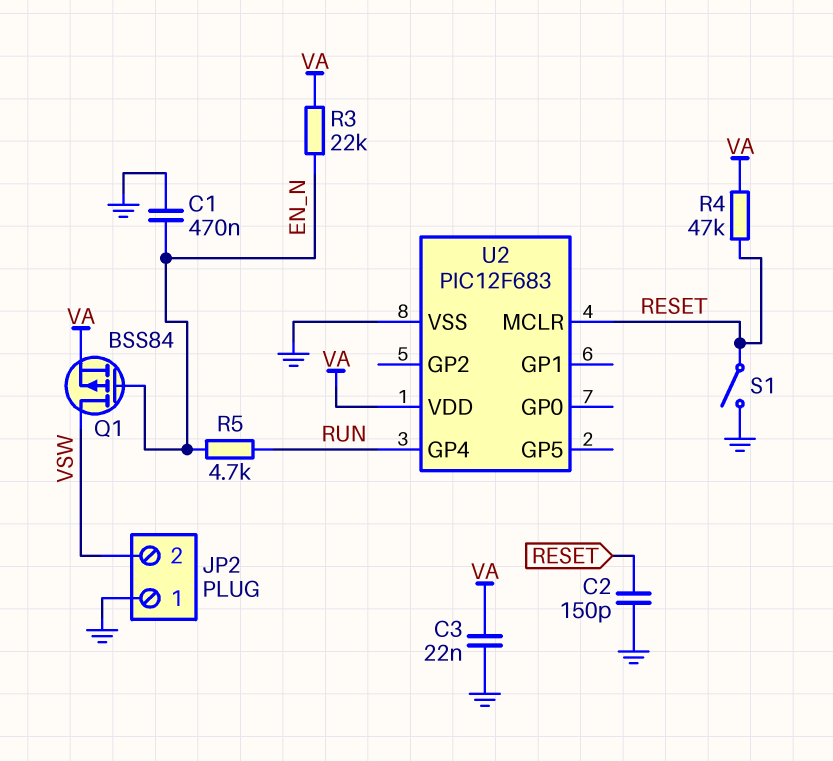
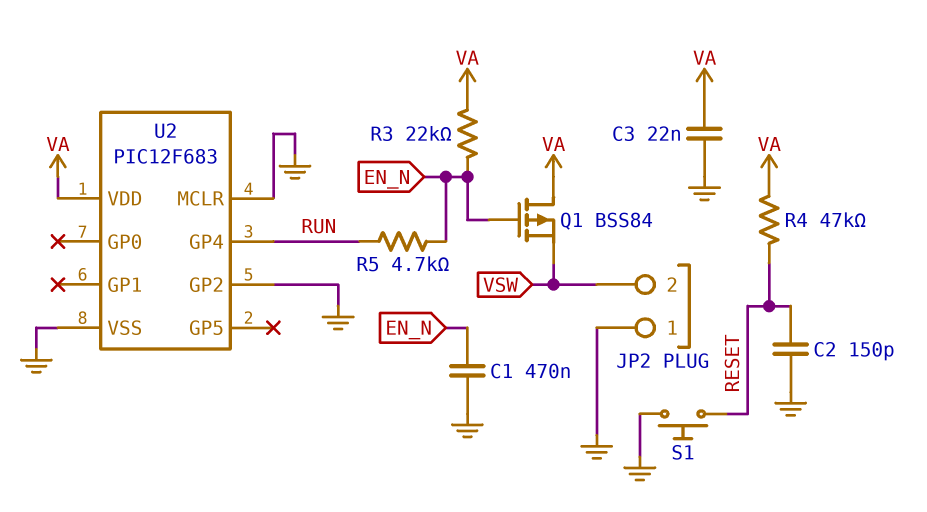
Q1: PMOS BSS84 (G EN_N, D VSW, S VA) -> PMOS BSS84 (G EN_N, D VA, S VSW)
S1: switch (GND, RESET) -> button (GND, RESET)
U2 pin GP2: none -> GND
U2 pin MCLR: RESET -> GND

